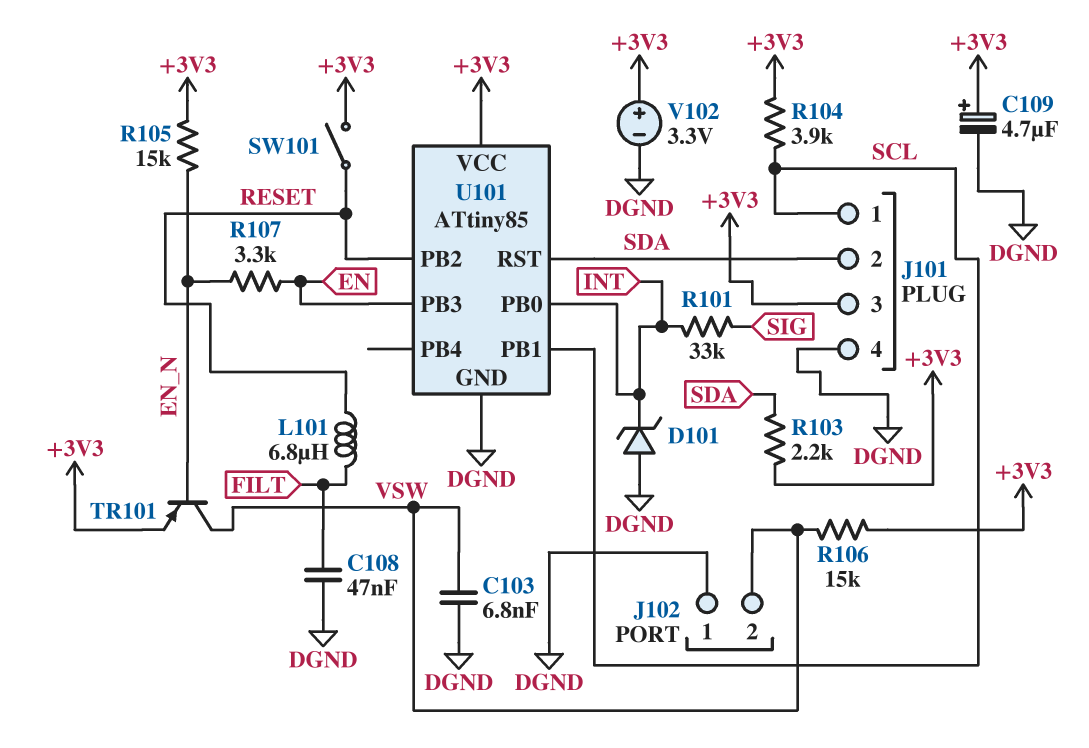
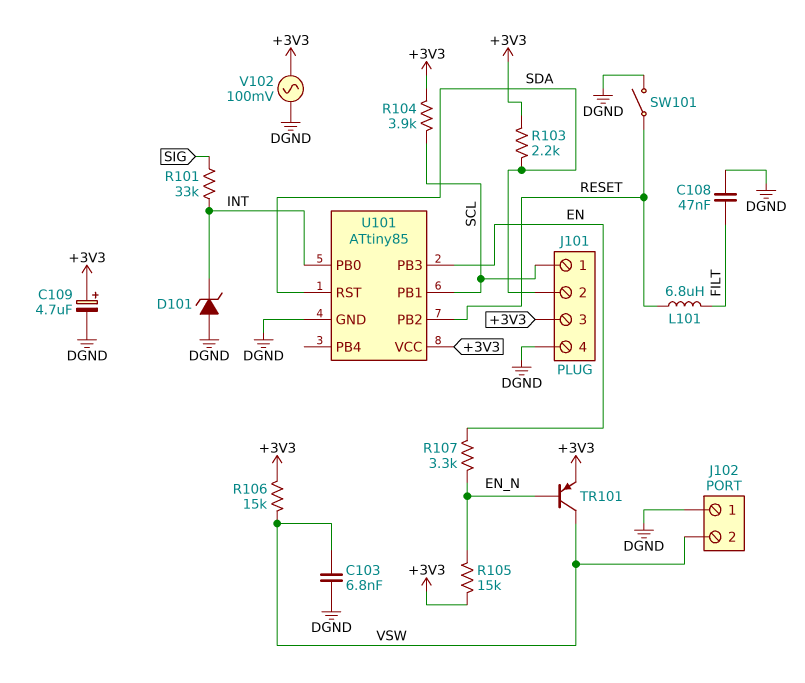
SW101: switch (+3V3, RESET) -> switch (DGND, RESET)
V102: 3.3V (plus +3V3, minus DGND) -> AC 100mV (+3V3, DGND)

